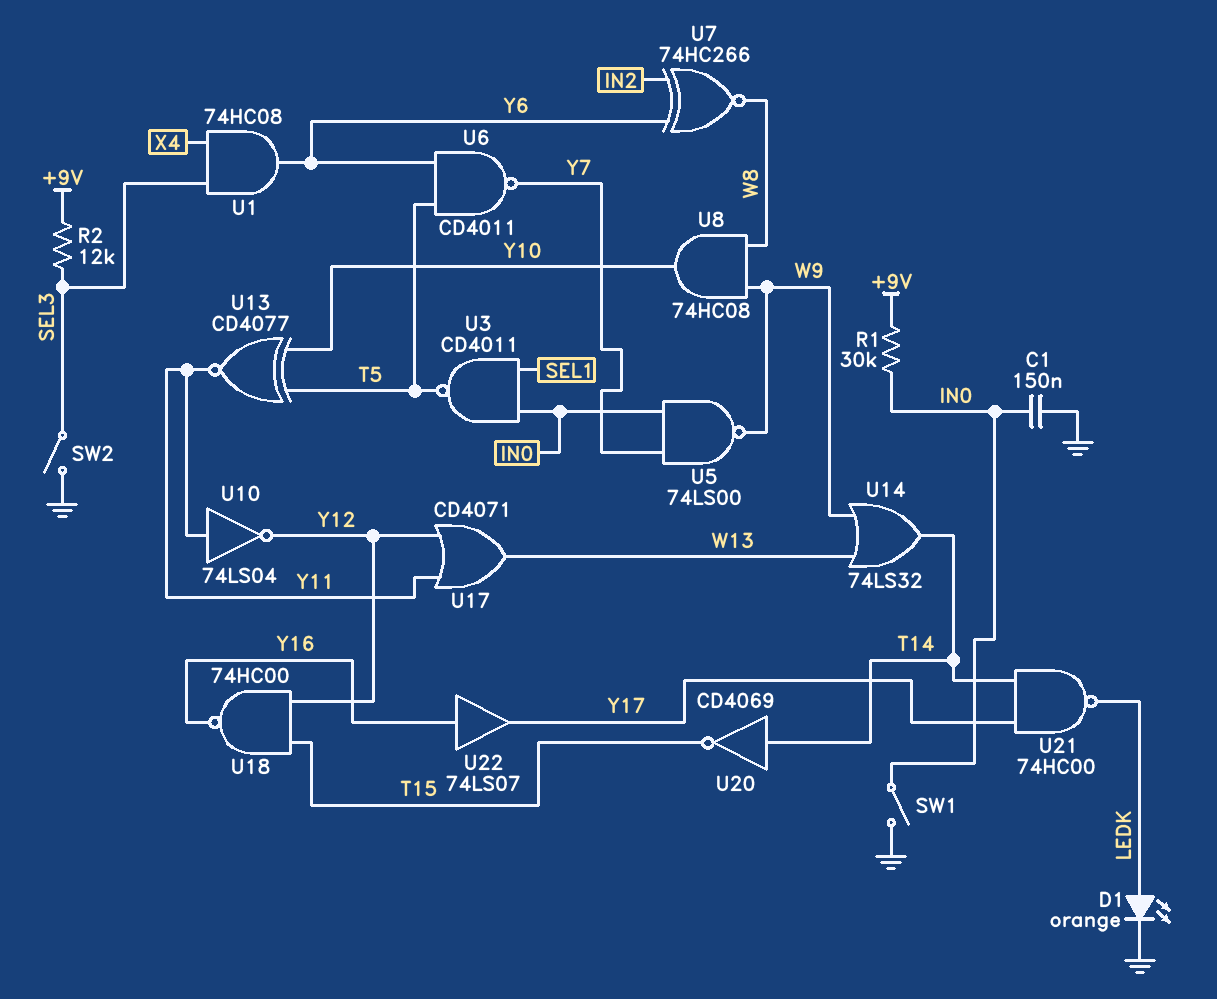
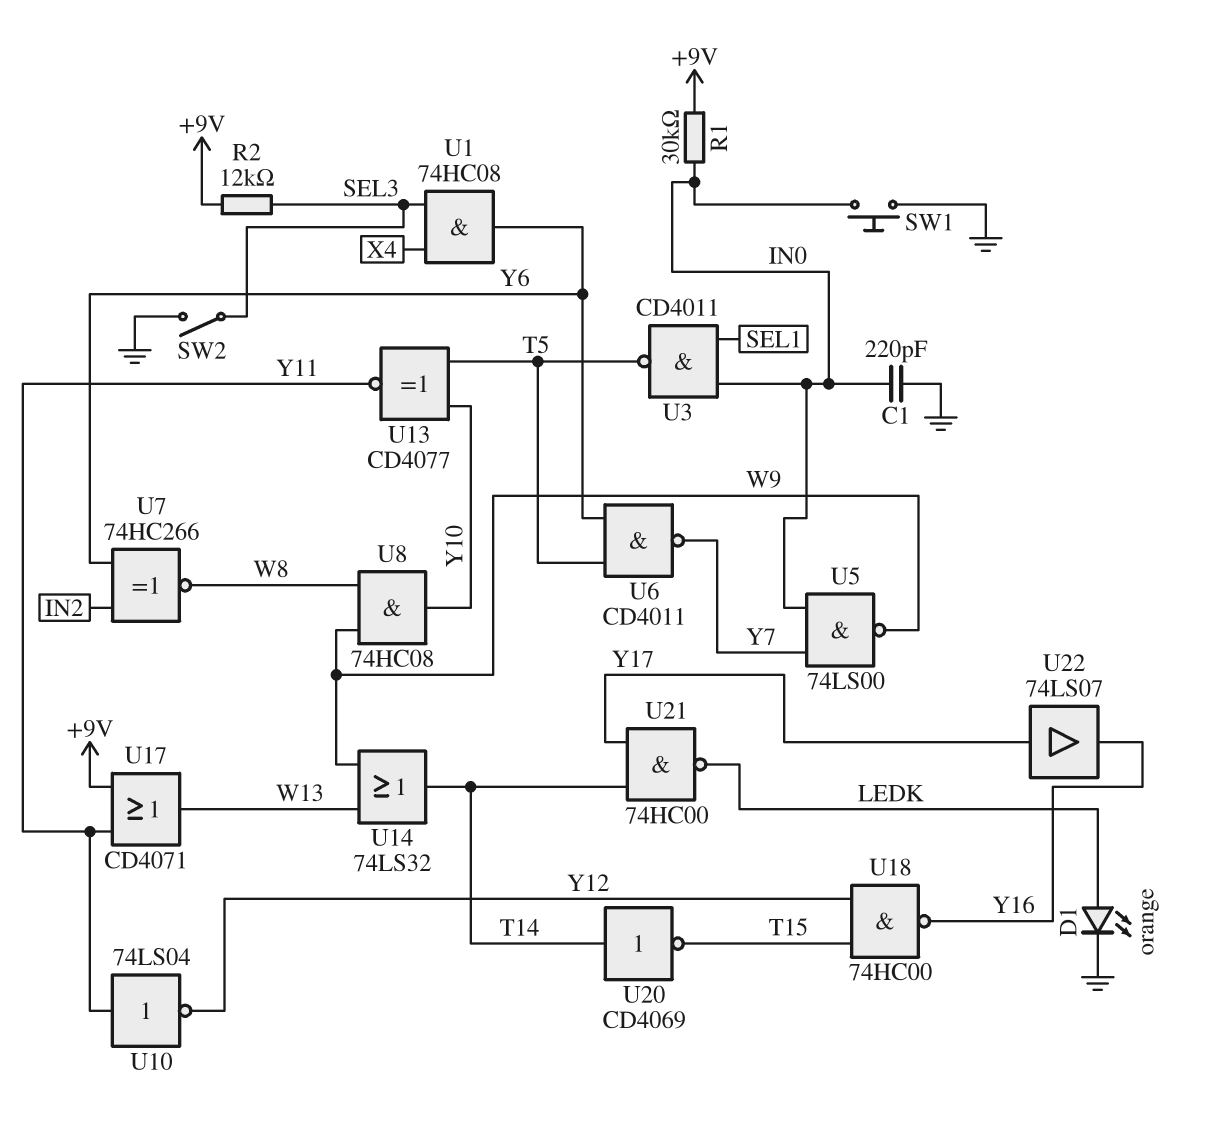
C1: 150nF (GND, IN0) -> 220pF (GND, IN0)
SW1: switch (GND, IN0) -> button (GND, IN0)
U17: OR CD4071 (in Y11, in Y12, out W13) -> OR CD4071 (in +9V, in Y11, out W13)
U22: buffer 74LS07 (in Y16, out Y17) -> buffer 74LS07 (in Y17, out Y16)

